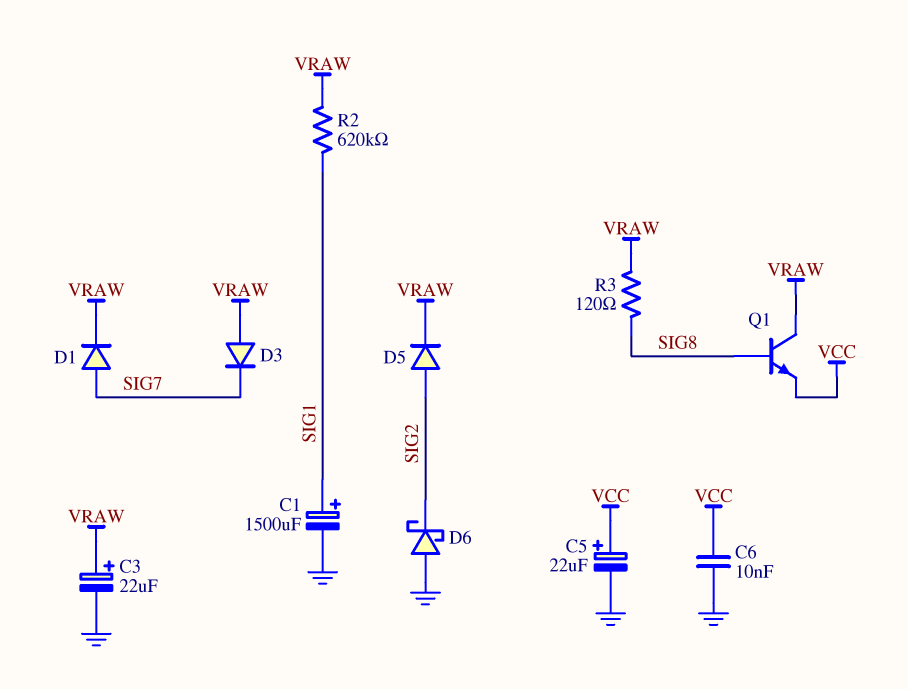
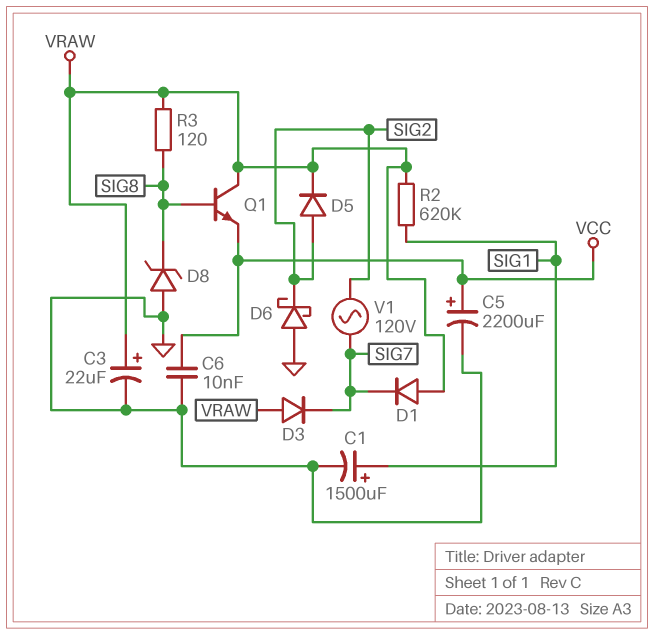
C5: 22uF (plus VCC, minus GND) -> 2200uF (plus VCC, minus GND)
D1: diode (A SIG7, K VRAW) -> diode (A VRAW, K SIG7)
D8: none -> zener (A GND, K SIG8)
V1: none -> AC 120V (SIG2, SIG7)

